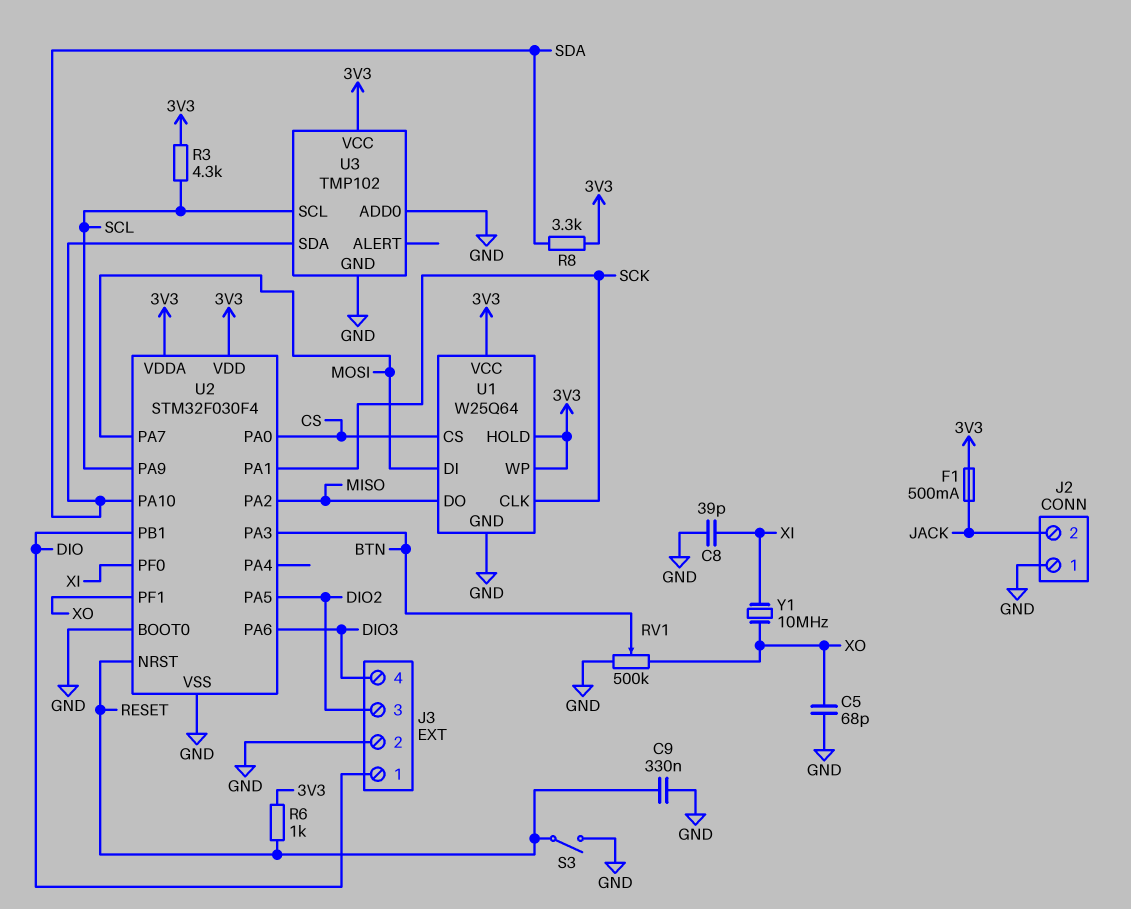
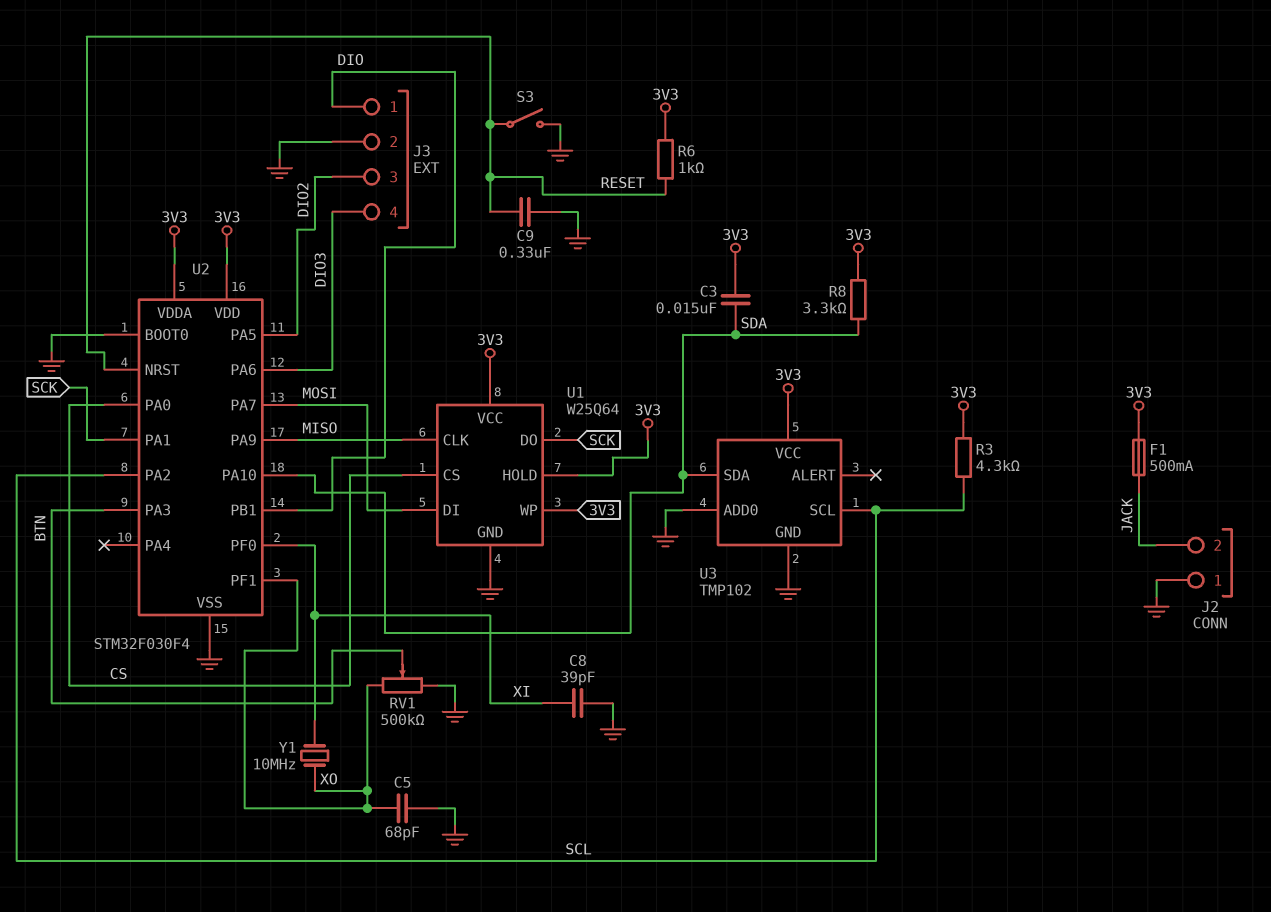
C3: none -> 15nF (3V3, SDA)
U1 pin CLK: SCK -> MISO
U1 pin DO: MISO -> SCK
U2 pin PA2: MISO -> SCL
U2 pin PA9: SCL -> MISO

